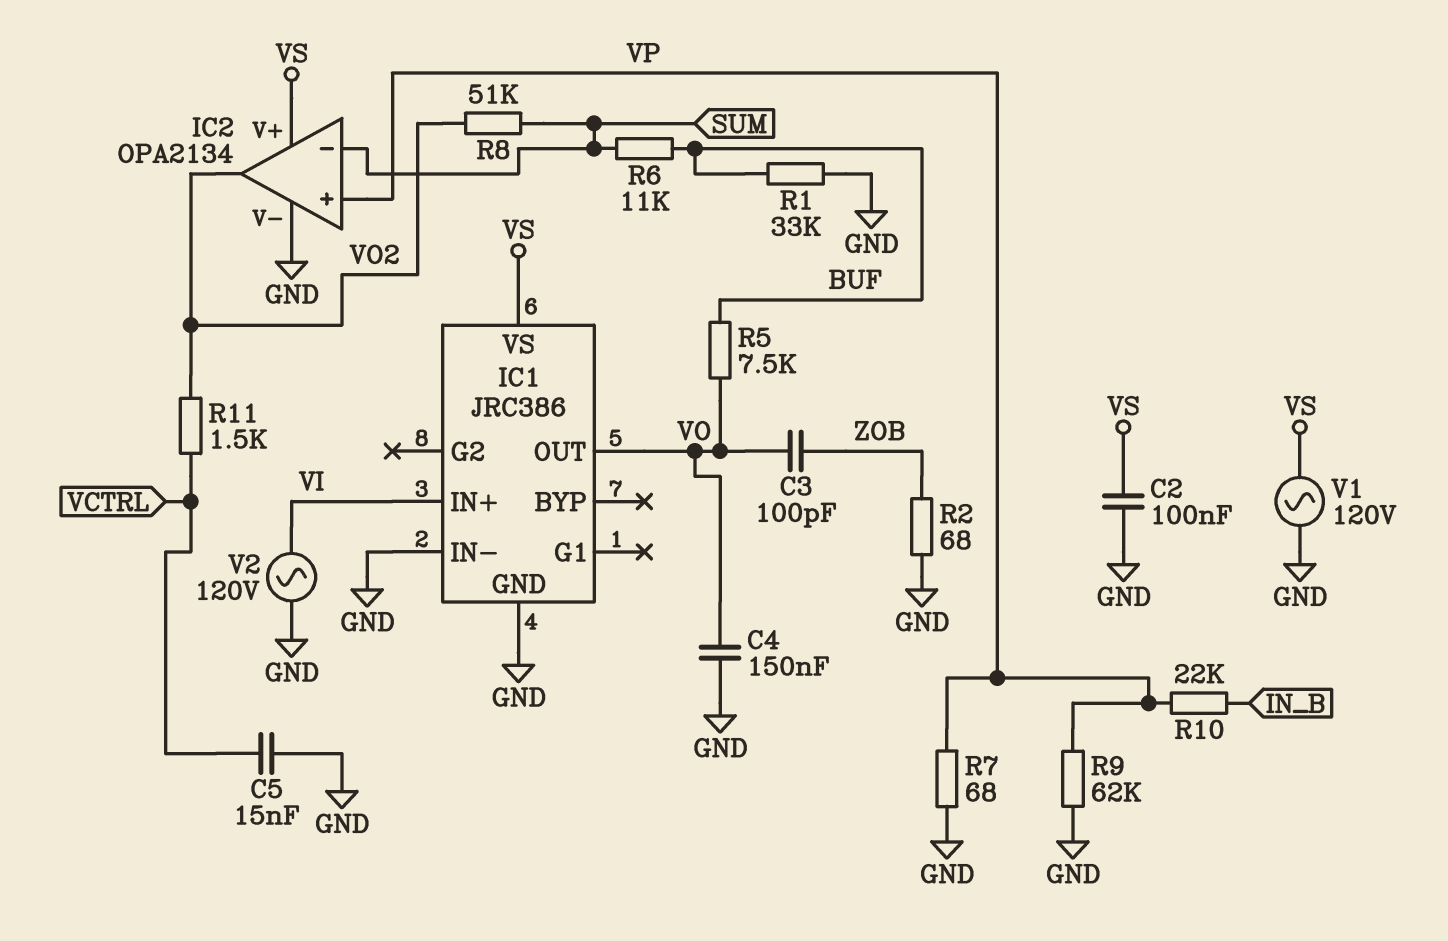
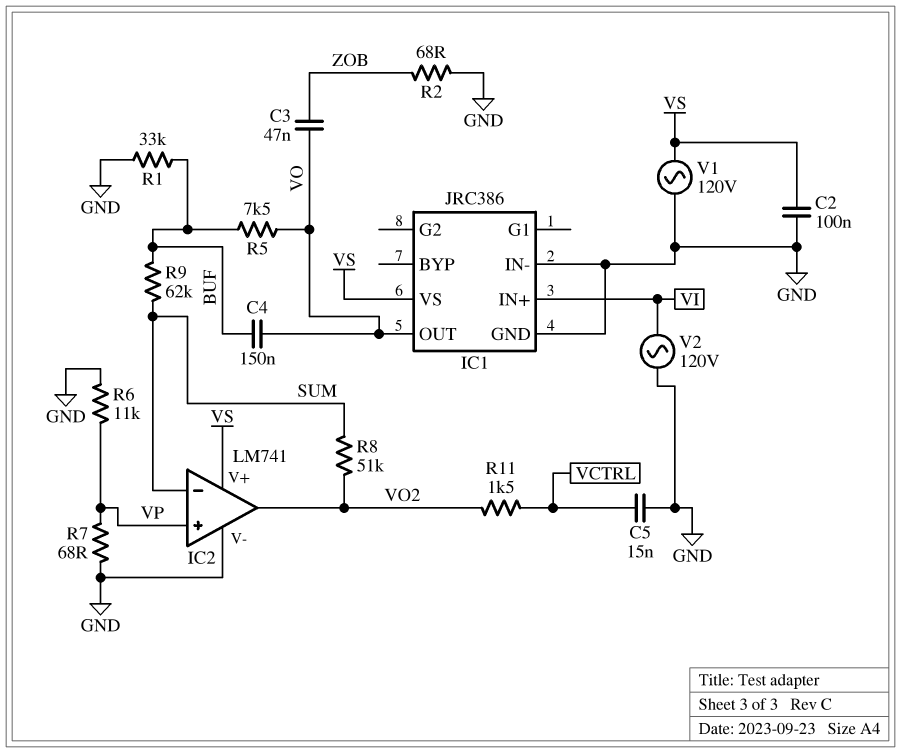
C3: 100pF (VO, ZOB) -> 47nF (VO, ZOB)
C4: 150nF (GND, VO) -> 150nF (BUF, VO)
IC2: OPA2134 -> LM741
R6: 11k (BUF, SUM) -> 11k (GND, VP)
R9: 62k (GND, VP) -> 62k (BUF, SUM)
R10: 22k (IN_B, VP) -> none

